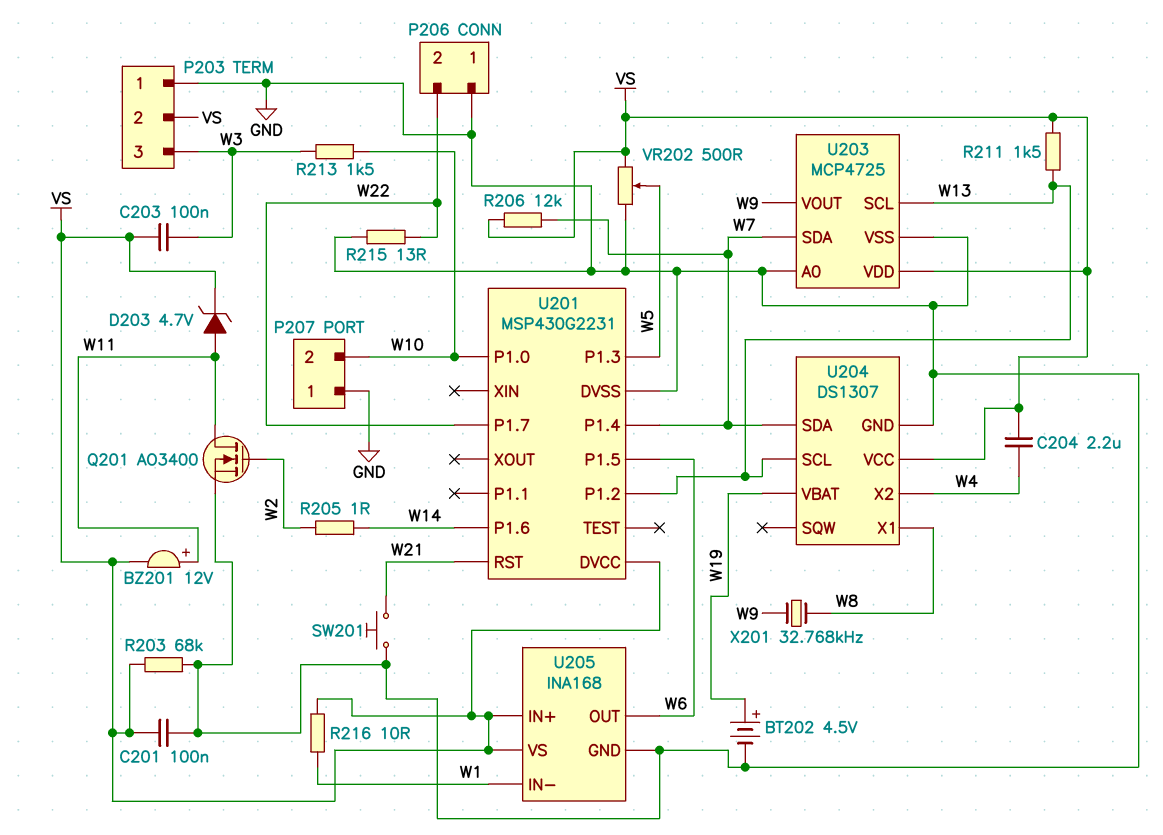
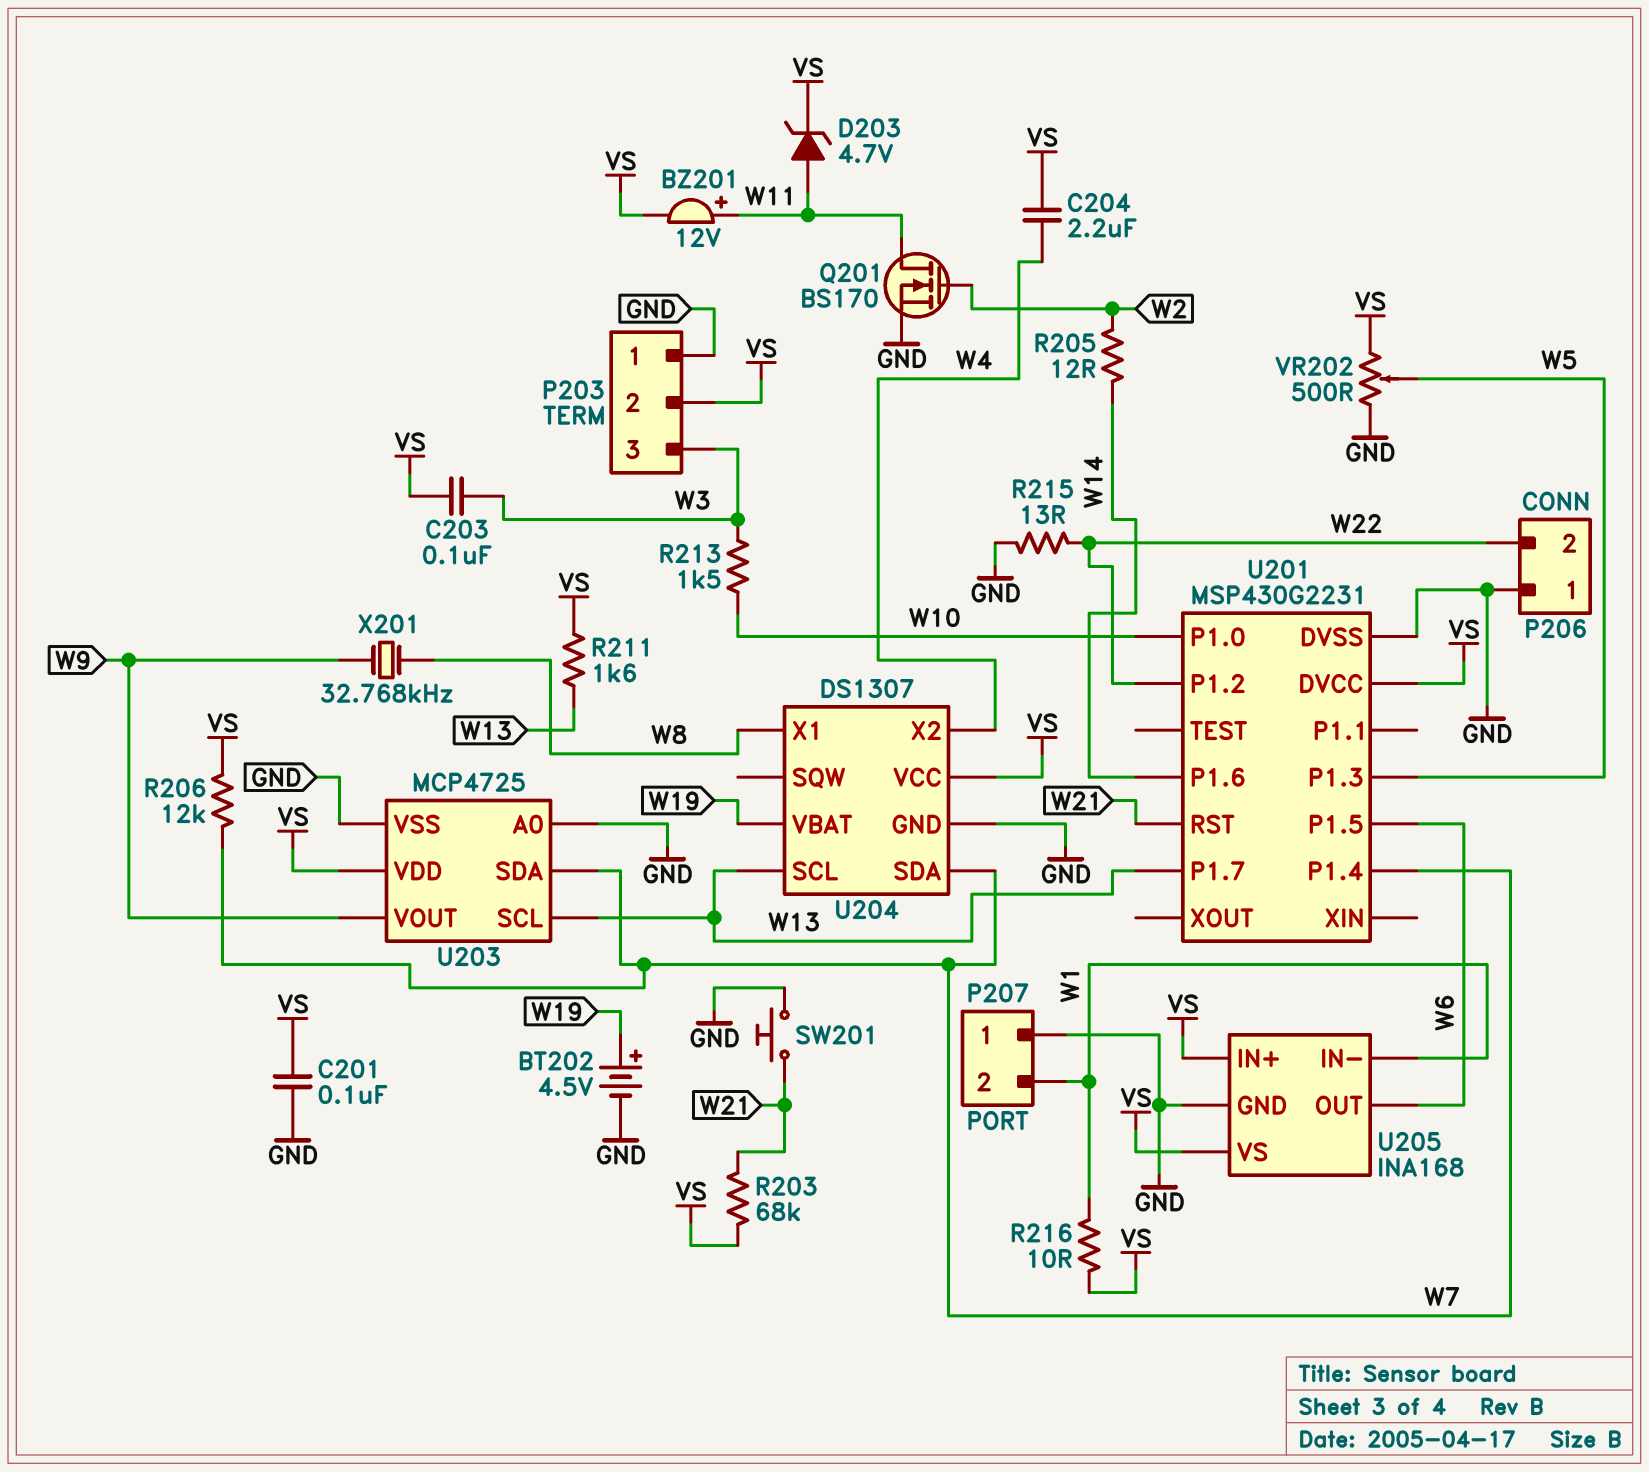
P207 pin 2: W10 -> W1
Q201: NMOS AO3400 (G W2, D W11, S GND) -> NMOS BS170 (G W2, D W11, S GND)
R203: 68k (GND, VS) -> 68k (VS, W21)
R205: 1 (W2, W14) -> 12 (W2, W14)
R211: 1.5k (VS, W13) -> 1.6k (VS, W13)
U201 pin P1.2: W13 -> W22
U201 pin P1.7: W22 -> W13

